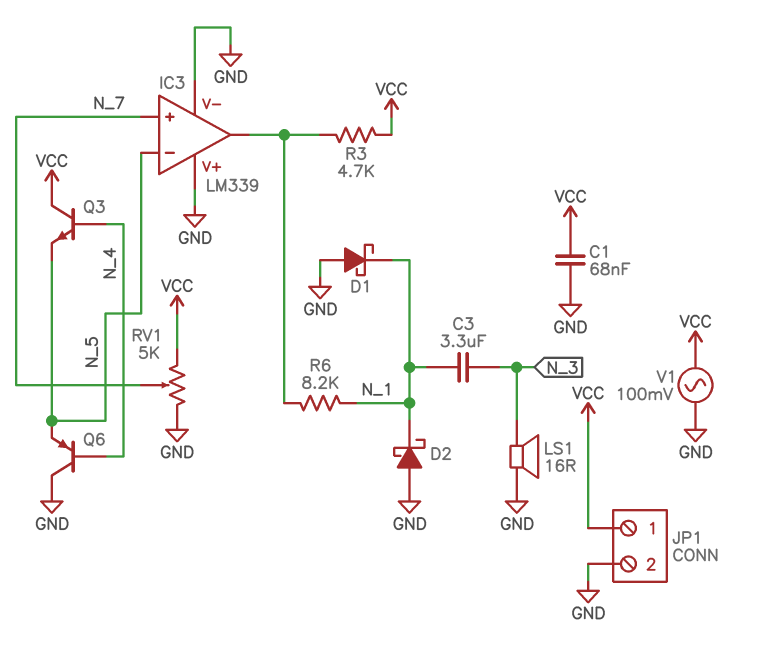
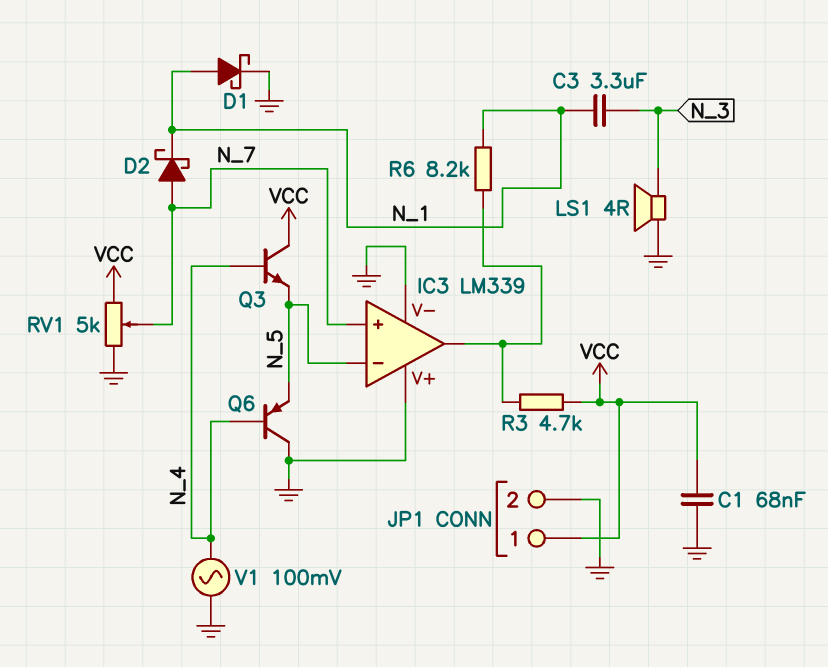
D1: schottky (A GND, K N_1) -> schottky (A N_1, K GND)
D2: schottky (A GND, K N_1) -> schottky (A N_7, K N_1)
LS1: speaker 16R (GND, N_3) -> speaker 4R (GND, N_3)
V1: AC 100mV (GND, VCC) -> AC 100mV (GND, N_4)

